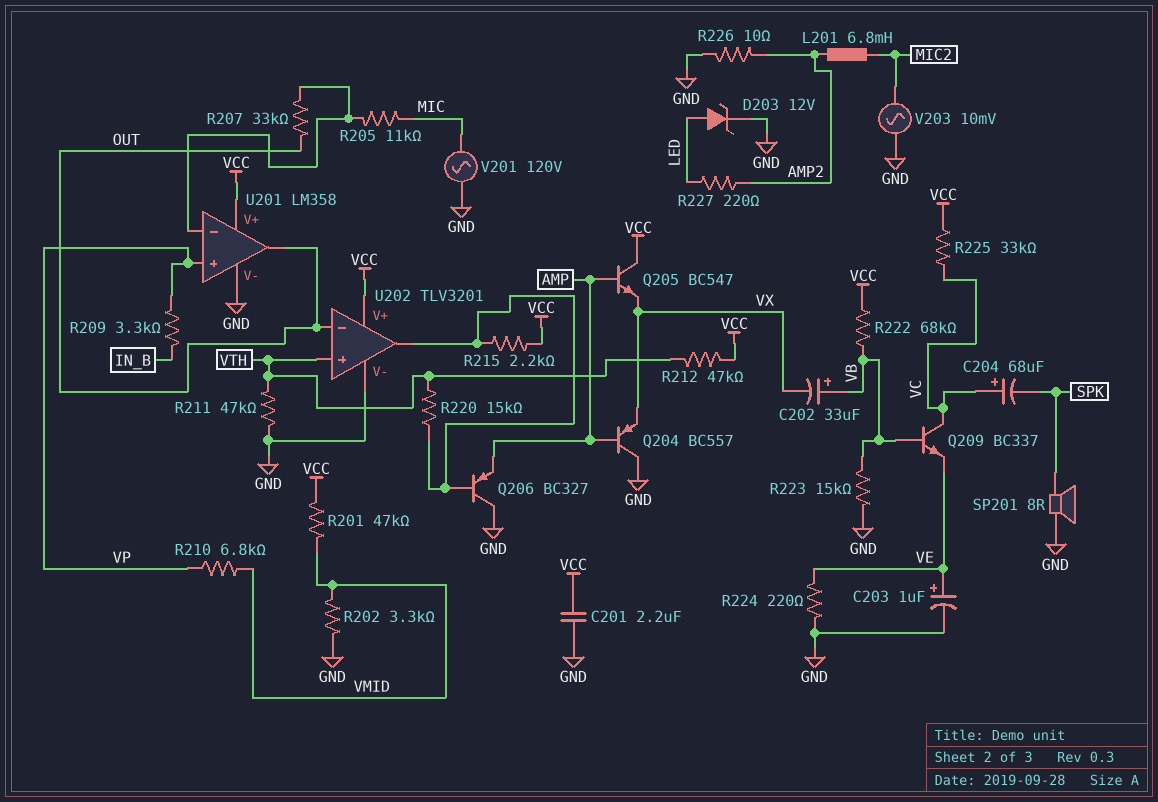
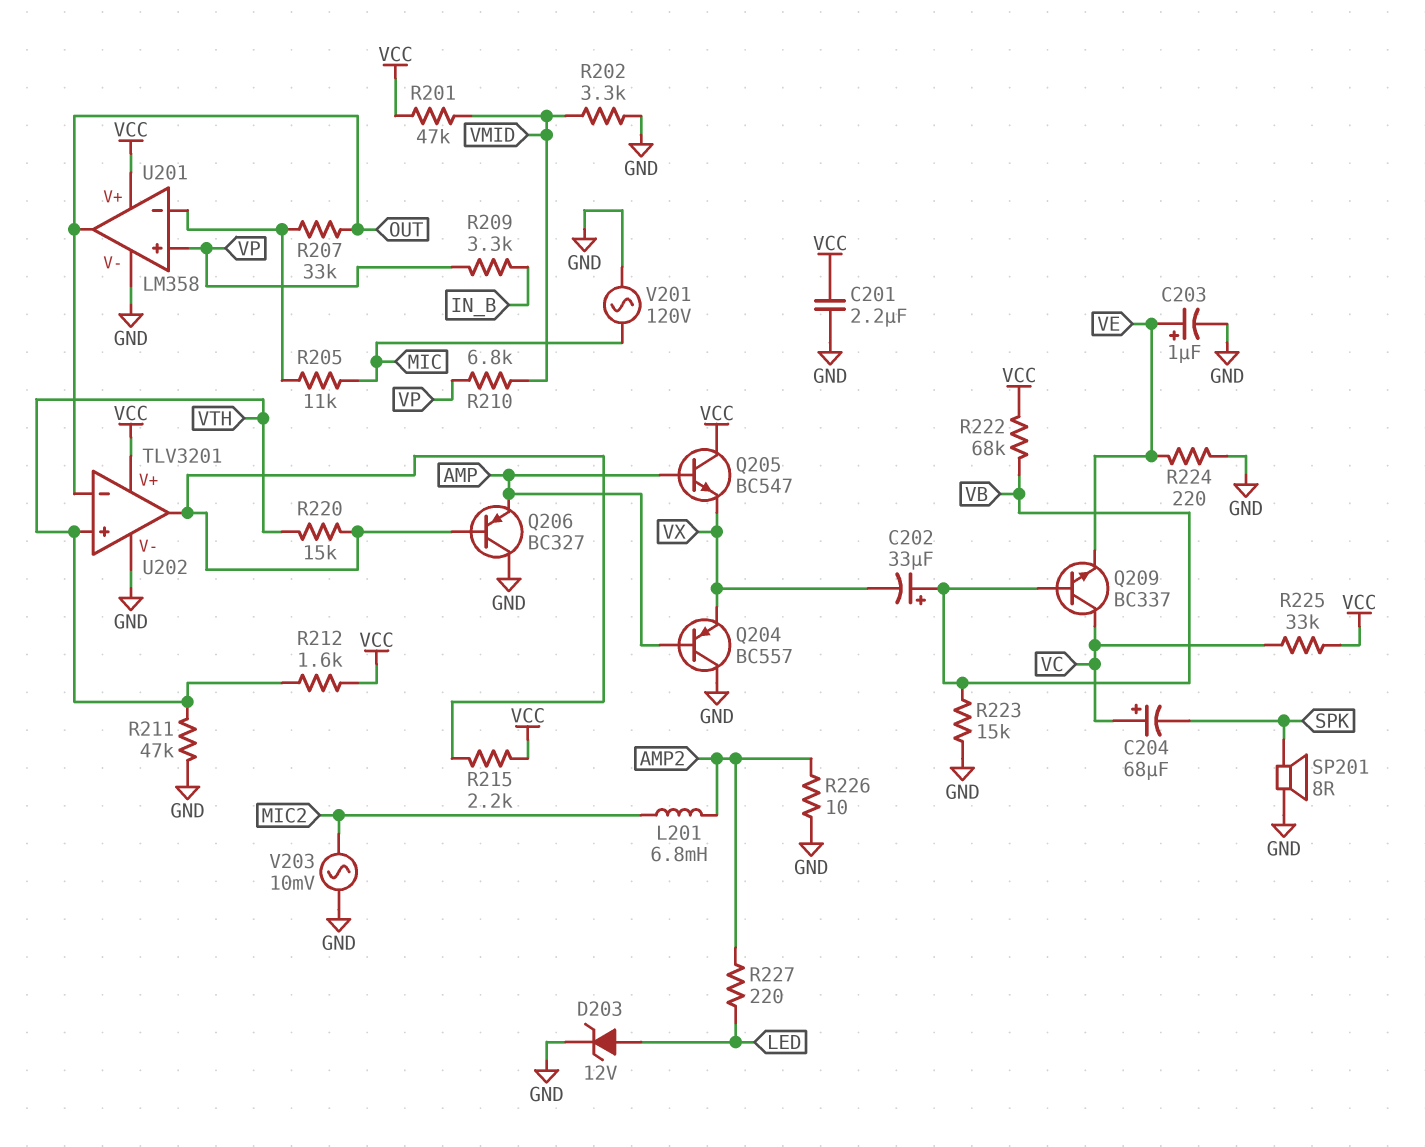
R212: 47k (VCC, VTH) -> 1.6k (VCC, VTH)

